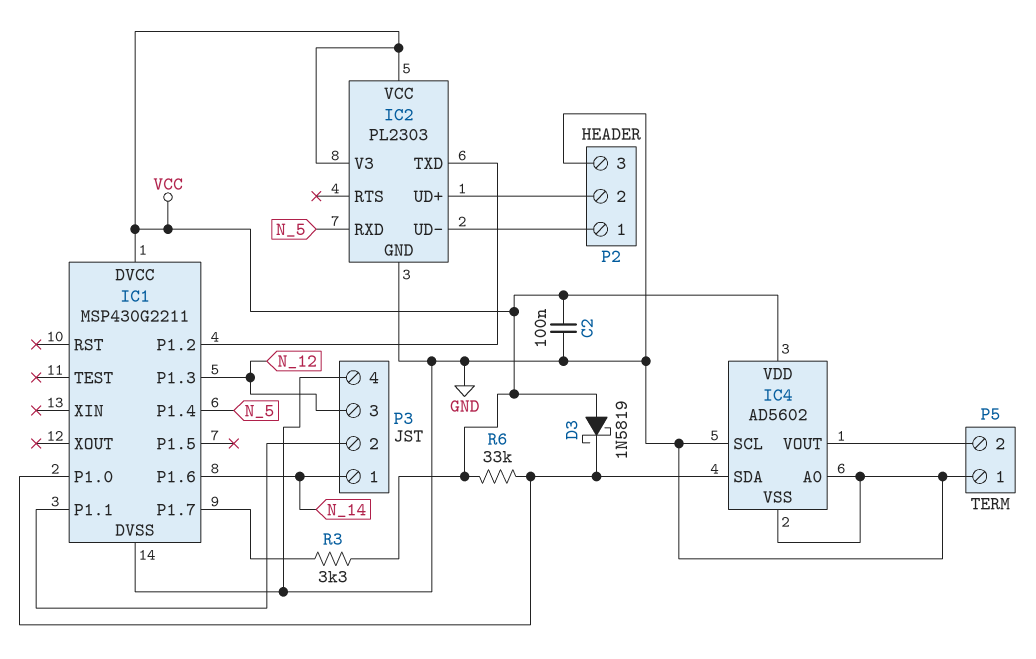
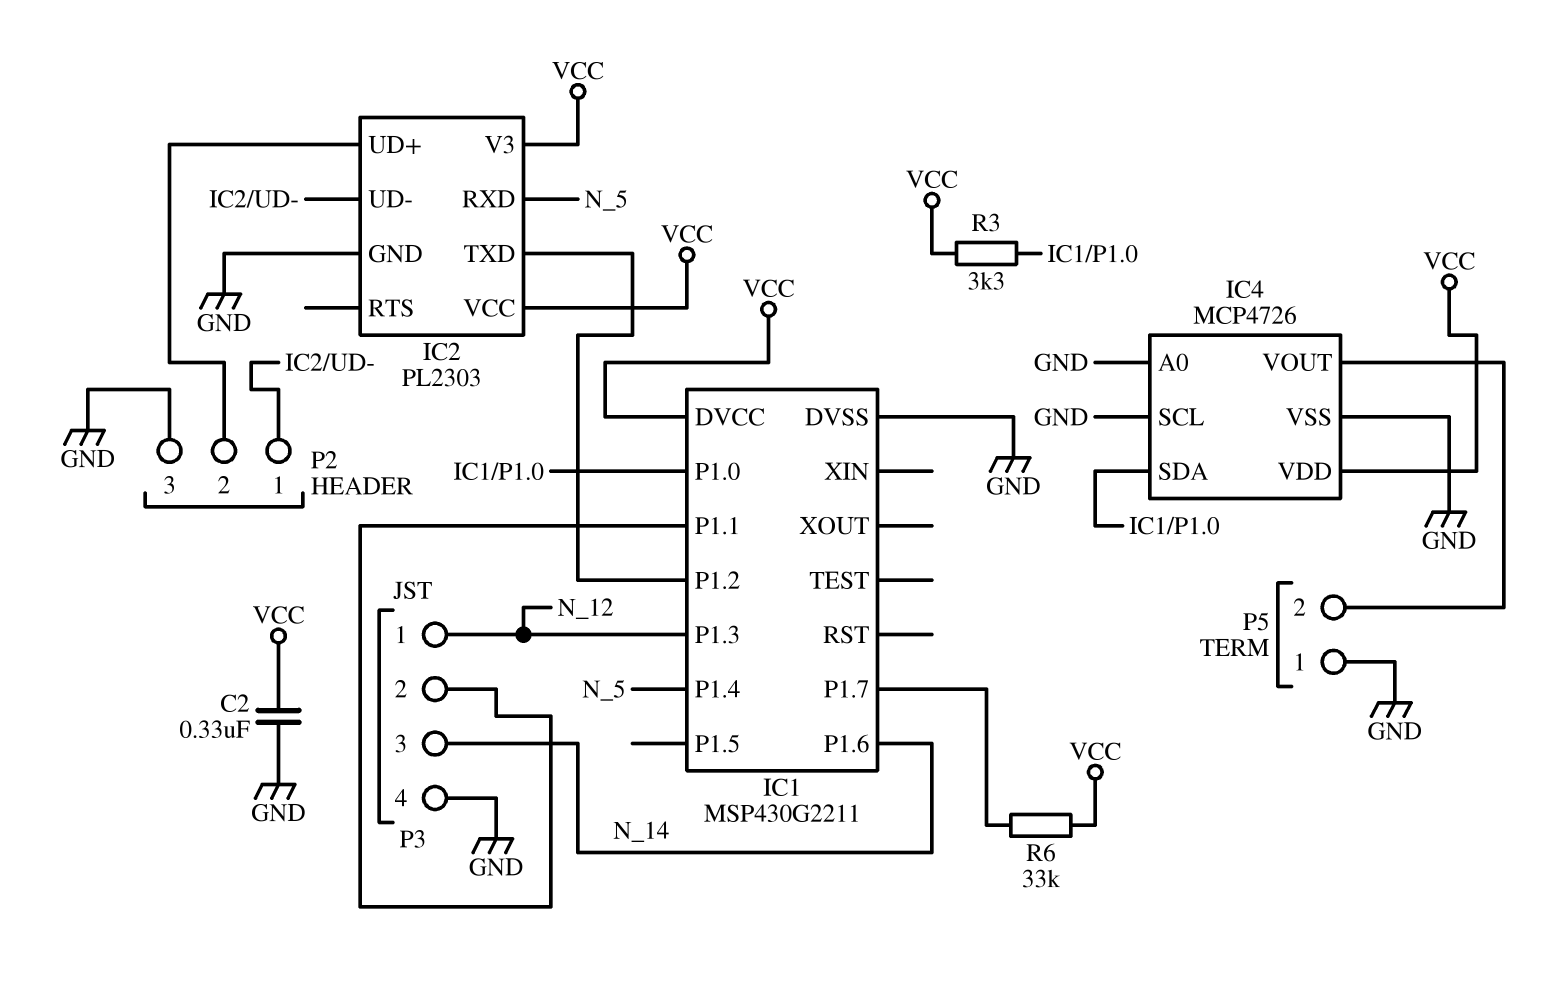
C2: 100nF (GND, VCC) -> 330nF (GND, VCC)
D3: schottky 1N5819 (A VCC, K IC1/P1.0) -> none
IC4: AD5602 -> MCP4726
P3 pin 1: N_14 -> N_12
P3 pin 3: N_12 -> N_14
R3: 3.3k (IC1/P1.7, VCC) -> 3.3k (IC1/P1.0, VCC)
R6: 33k (IC1/P1.0, VCC) -> 33k (IC1/P1.7, VCC)

